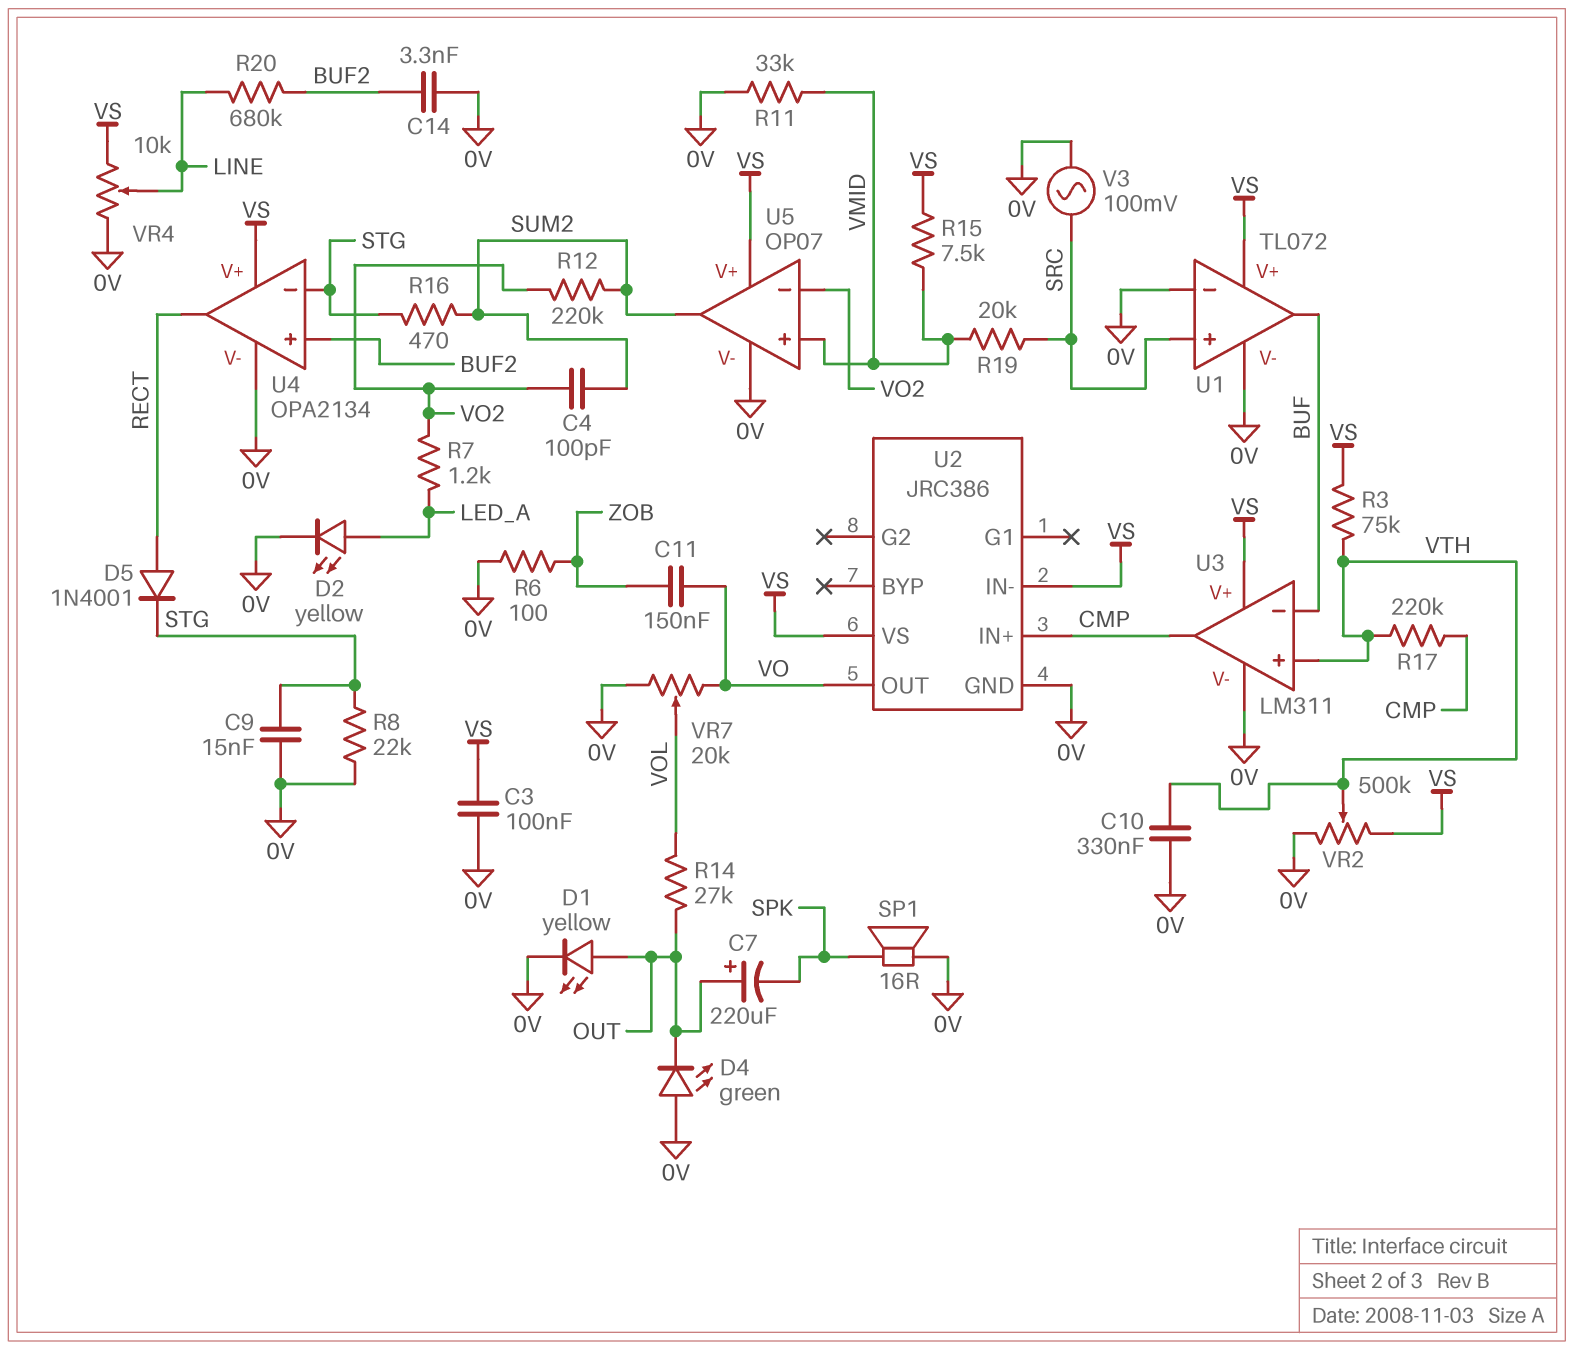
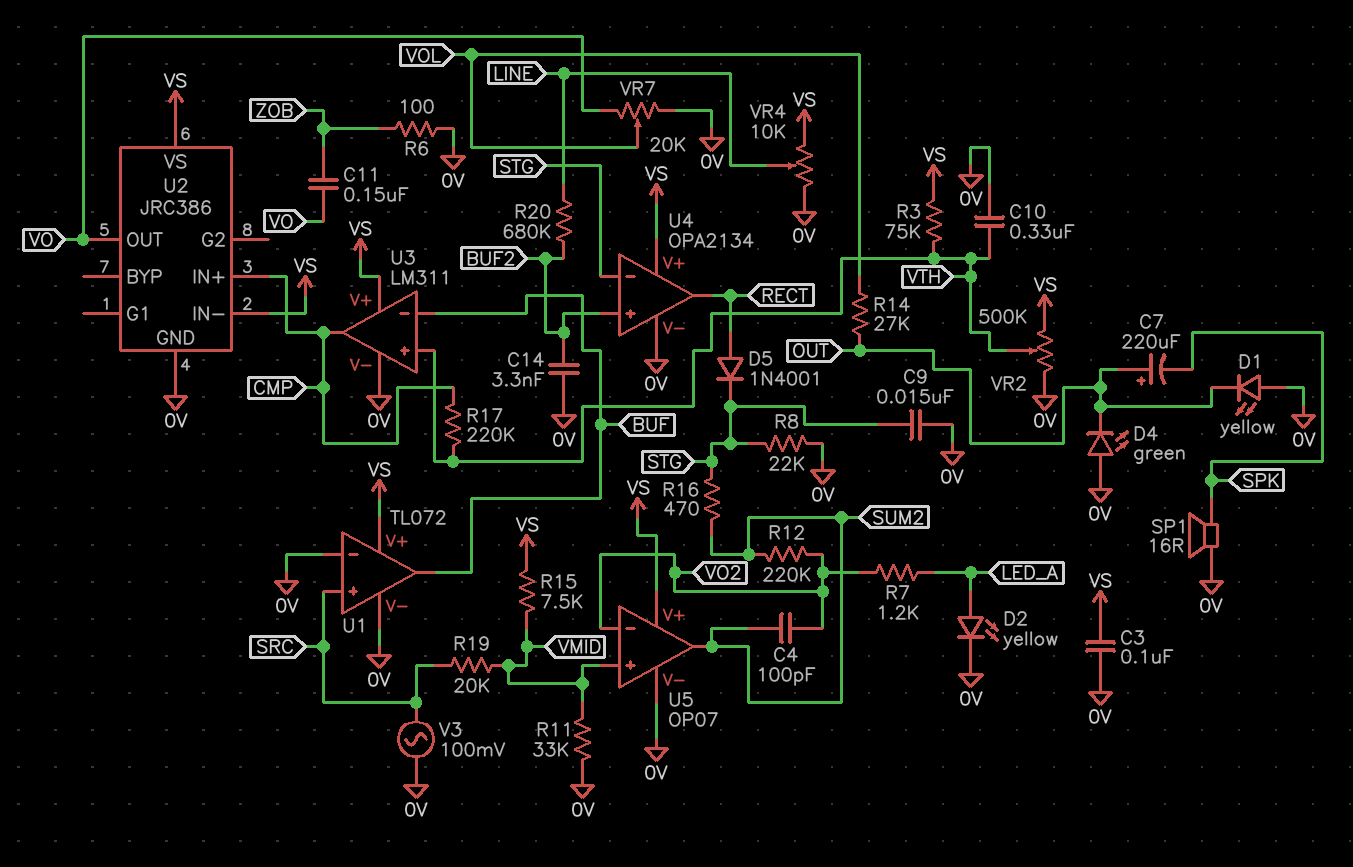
D1: LED yellow (A OUT, K 0V) -> LED yellow (A 0V, K OUT)

